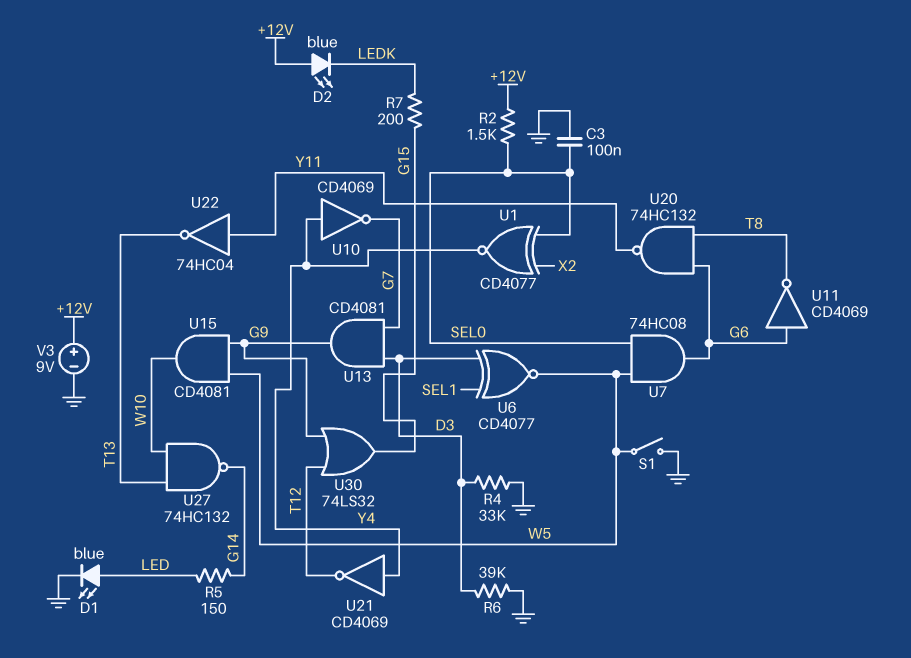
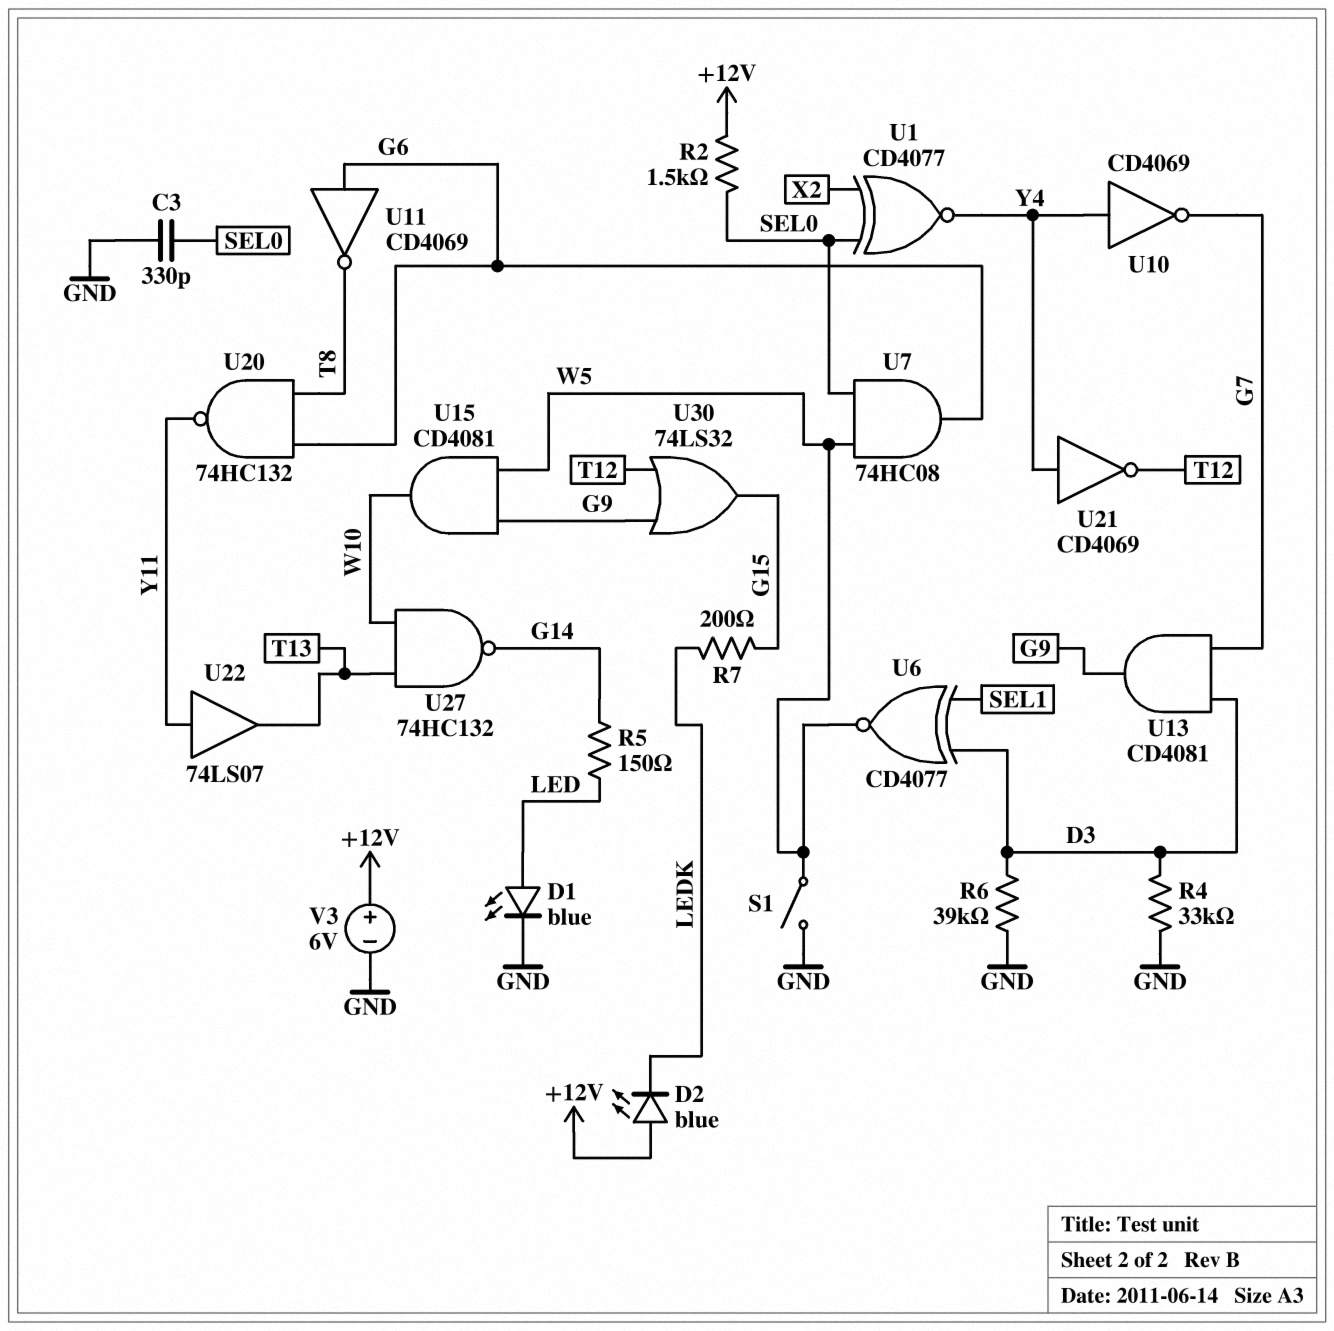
C3: 100nF (GND, SEL0) -> 330pF (GND, SEL0)
U22: NOT 74HC04 (in Y11, out T13) -> buffer 74LS07 (in Y11, out T13)
V3: 9V (plus +12V, minus GND) -> 6V (plus +12V, minus GND)

